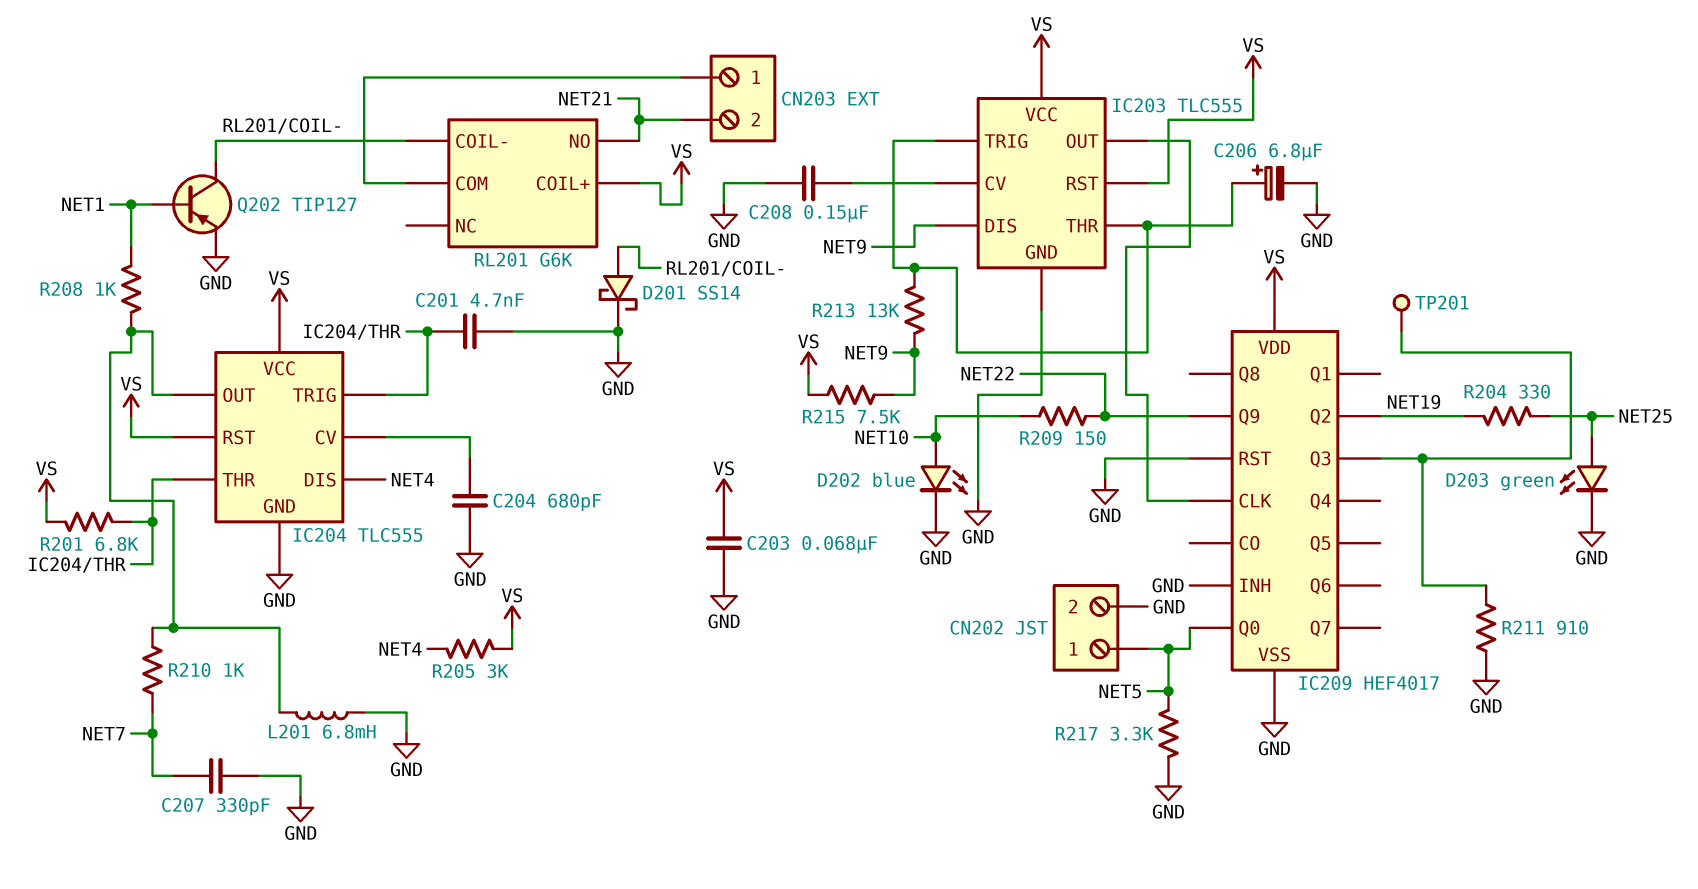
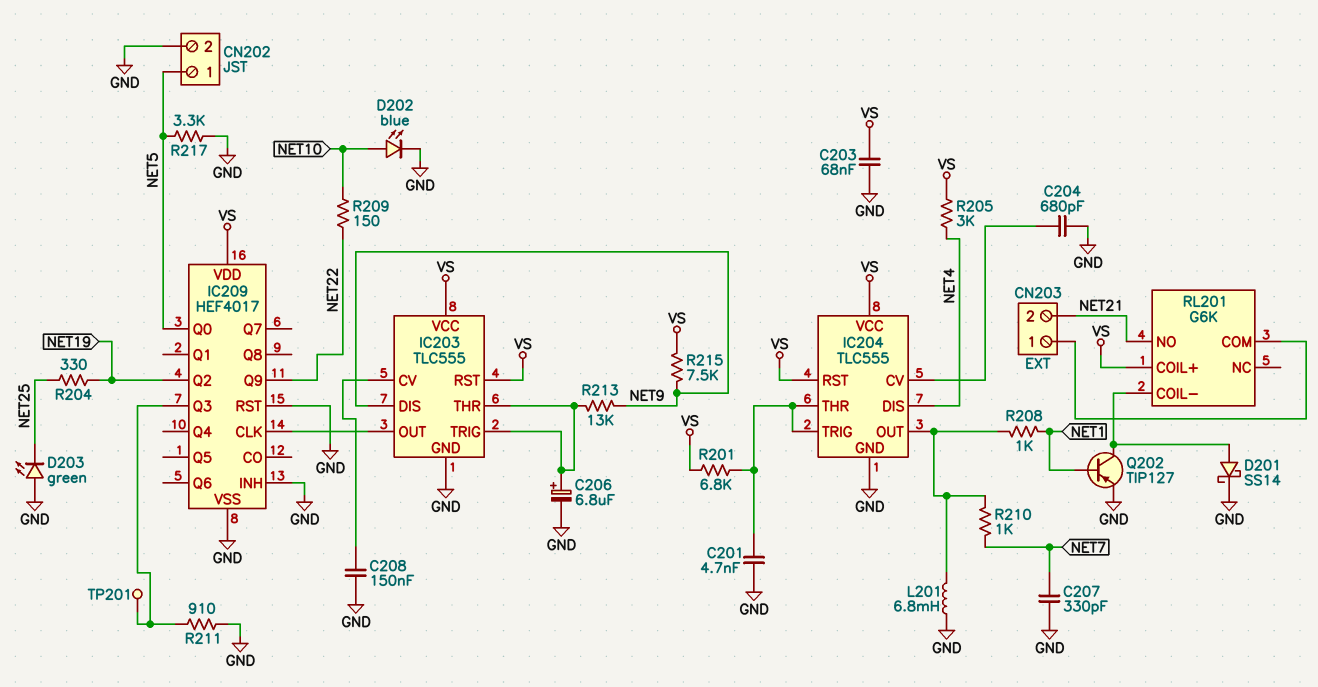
D203: LED green (A NET25, K GND) -> LED green (A GND, K NET25)

